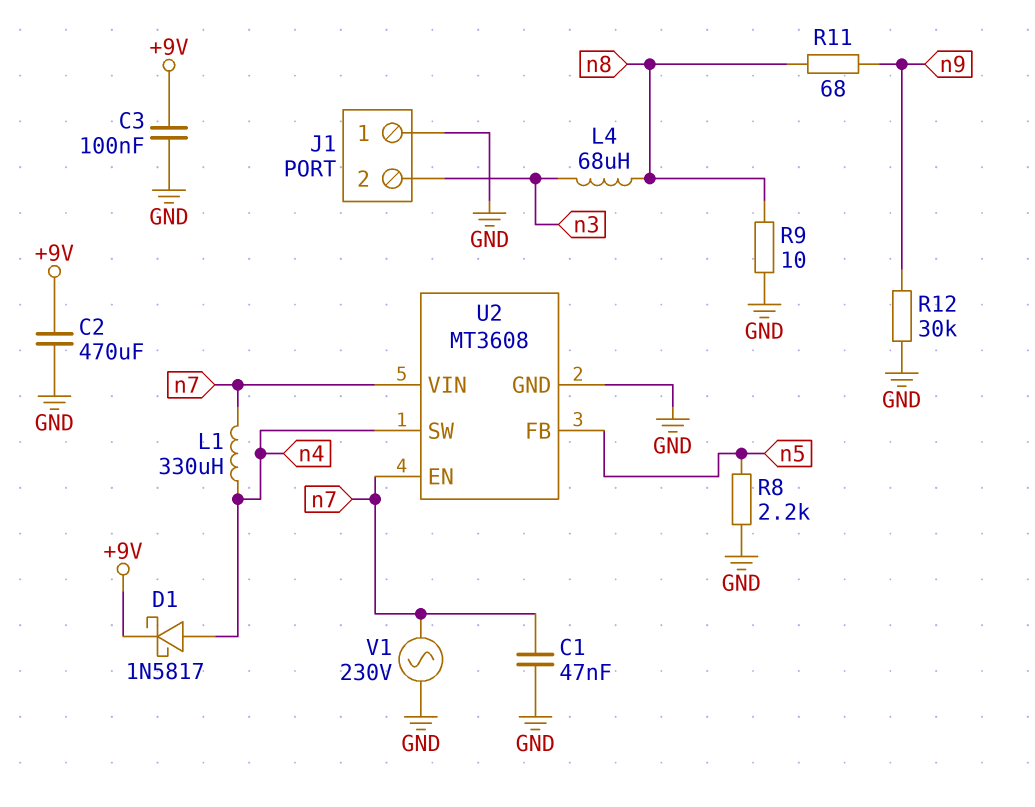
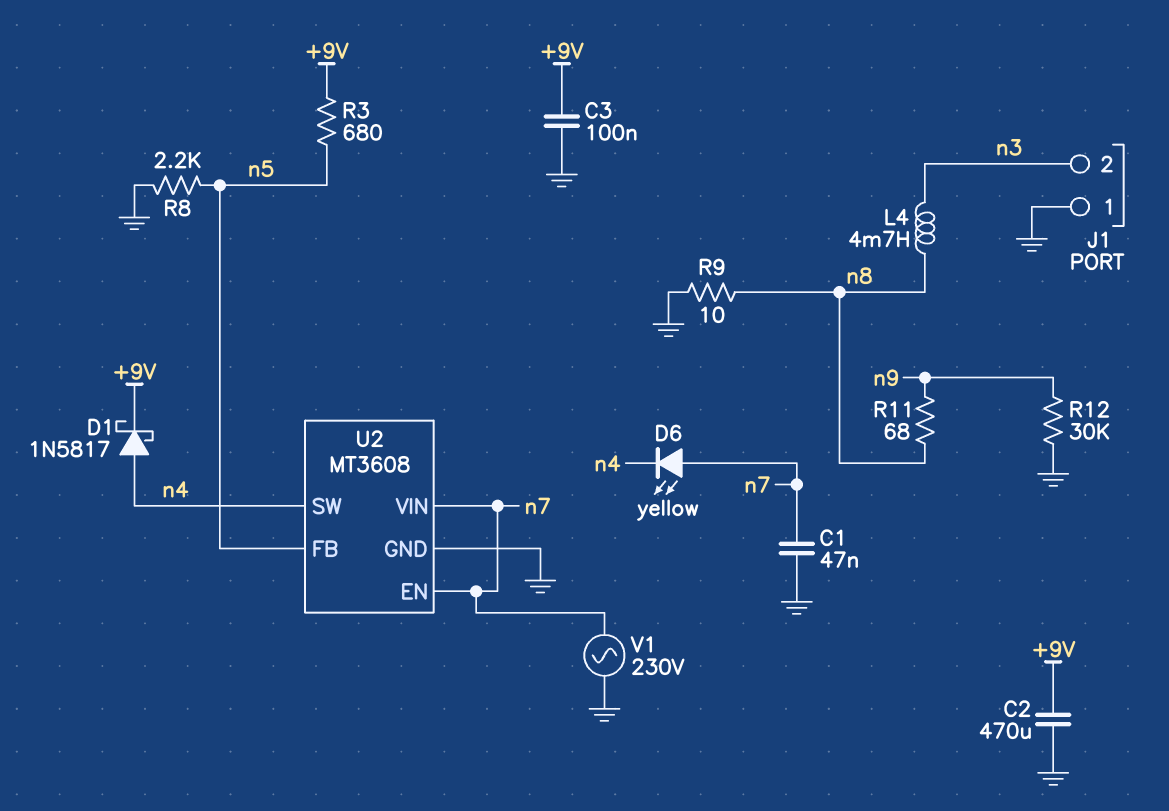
D6: none -> LED yellow (A n7, K n4)
L1: 330uH (n4, n7) -> none
L4: 68uH (n3, n8) -> 4.7mH (n3, n8)
R3: none -> 680 (+9V, n5)

